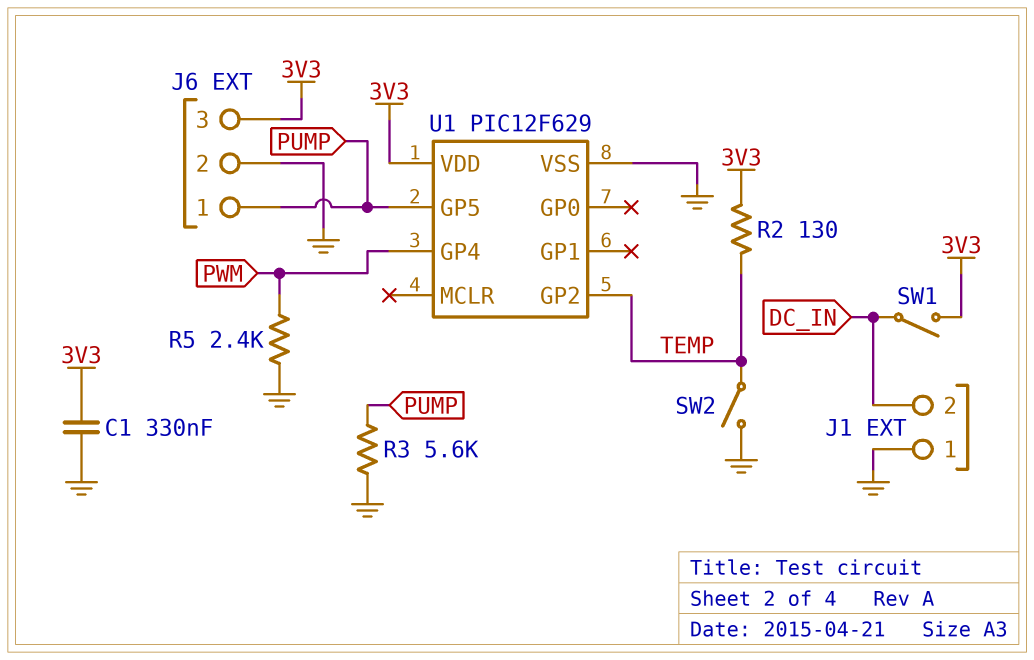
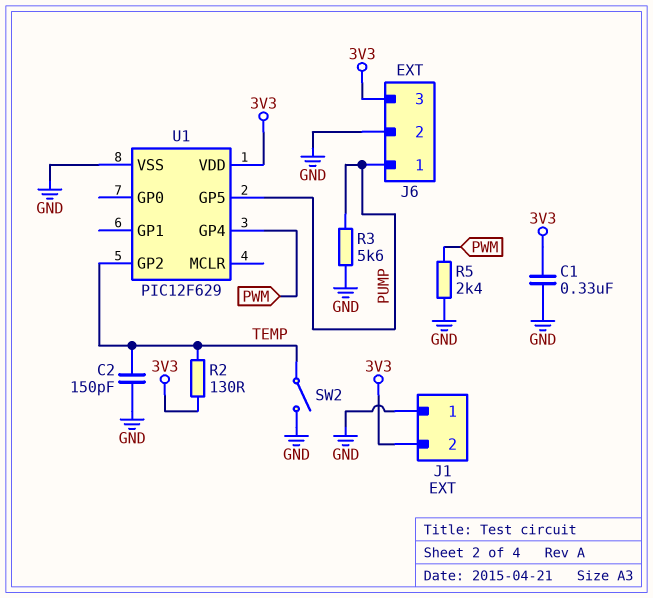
C2: none -> 150pF (GND, TEMP)
J1 pin 2: DC_IN -> 3V3
SW1: switch (3V3, DC_IN) -> none

